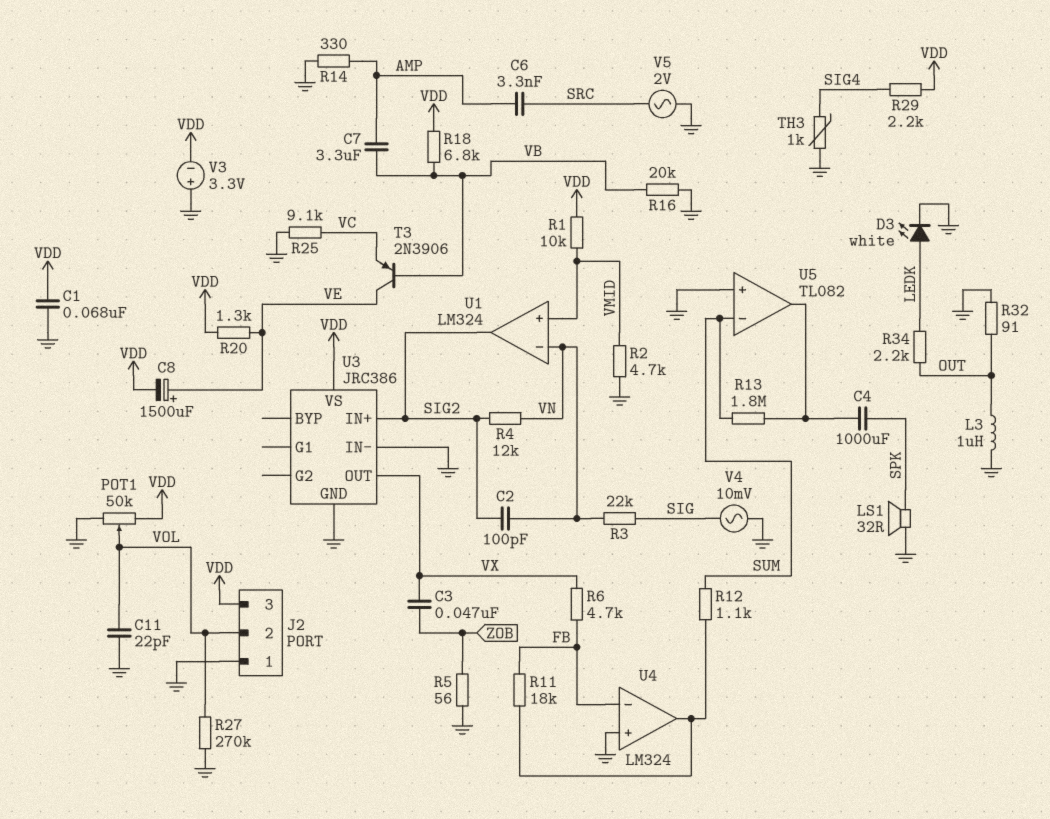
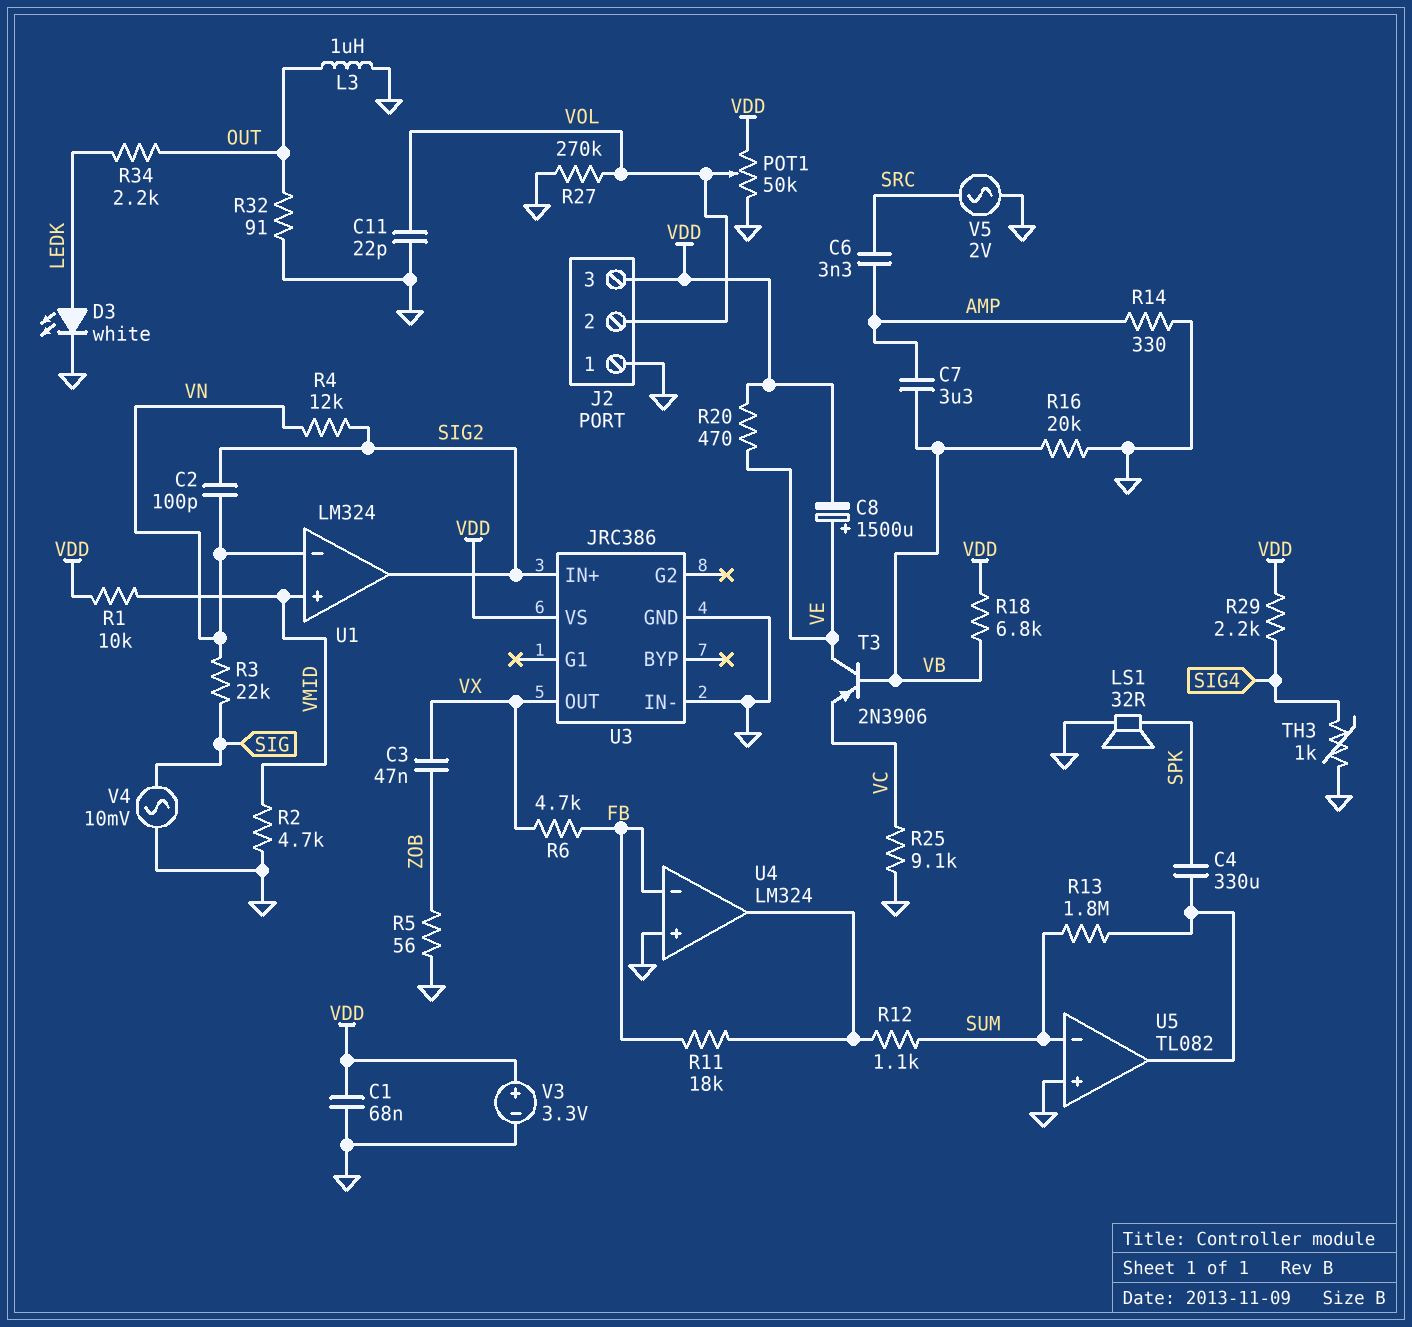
C4: 1000uF (SPK, U5/out) -> 330uF (SPK, U5/out)
R20: 1.3k (VDD, VE) -> 470 (VDD, VE)
V3: 3.3V (plus GND, minus VDD) -> 3.3V (plus VDD, minus GND)

